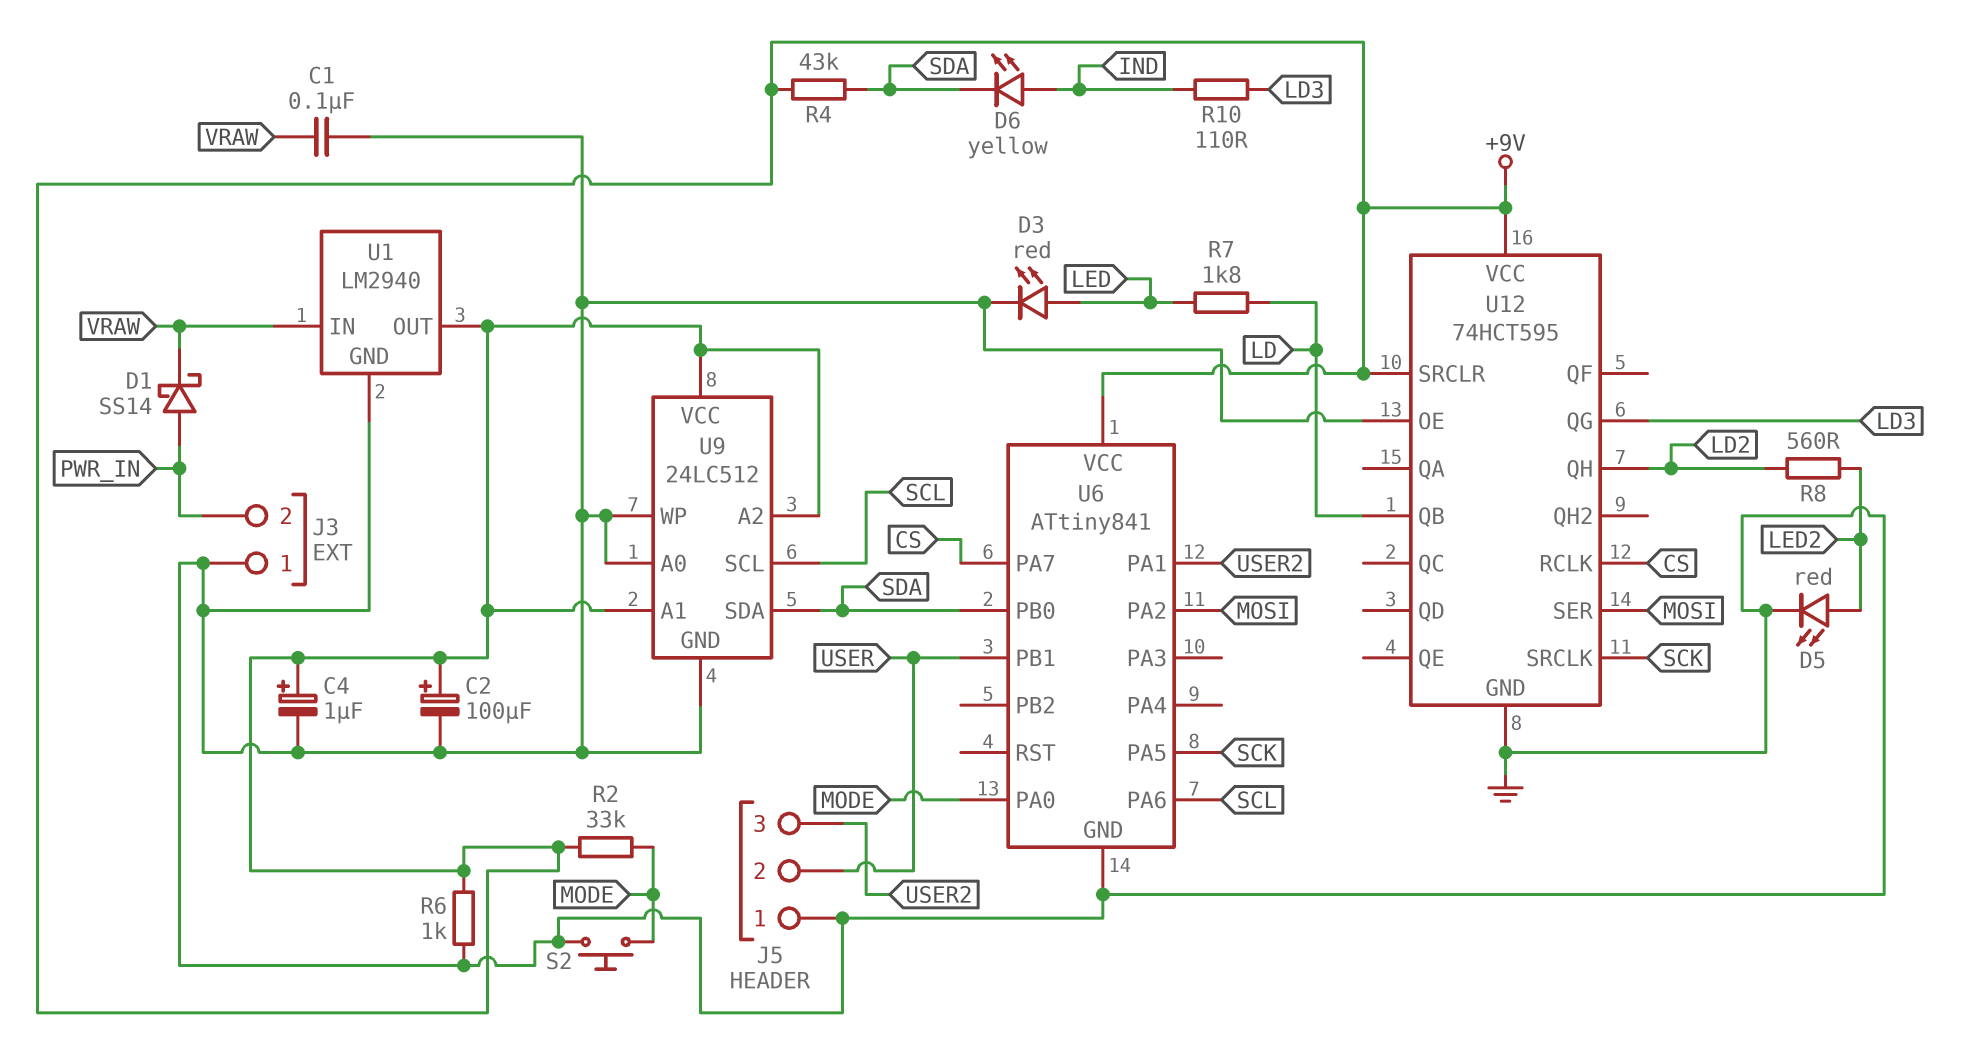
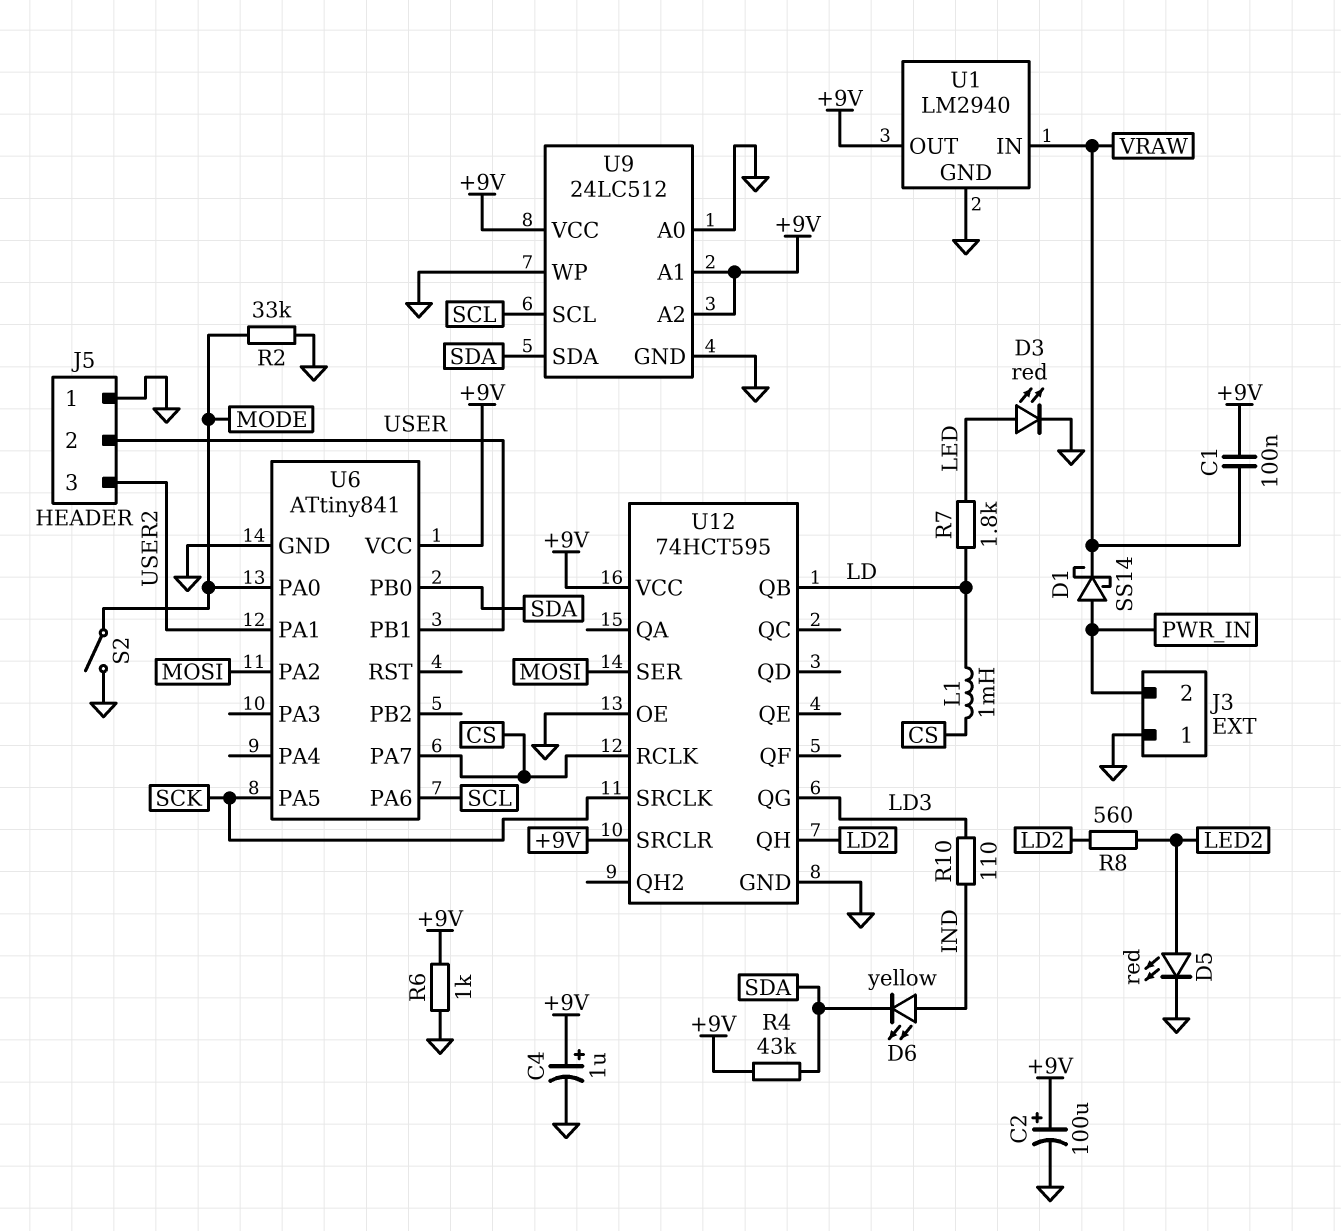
C1: 100nF (GND, VRAW) -> 100nF (+9V, VRAW)
L1: none -> 1mH (CS, LD)
R2: 33k (+9V, MODE) -> 33k (GND, MODE)
S2: button (GND, MODE) -> switch (GND, MODE)

